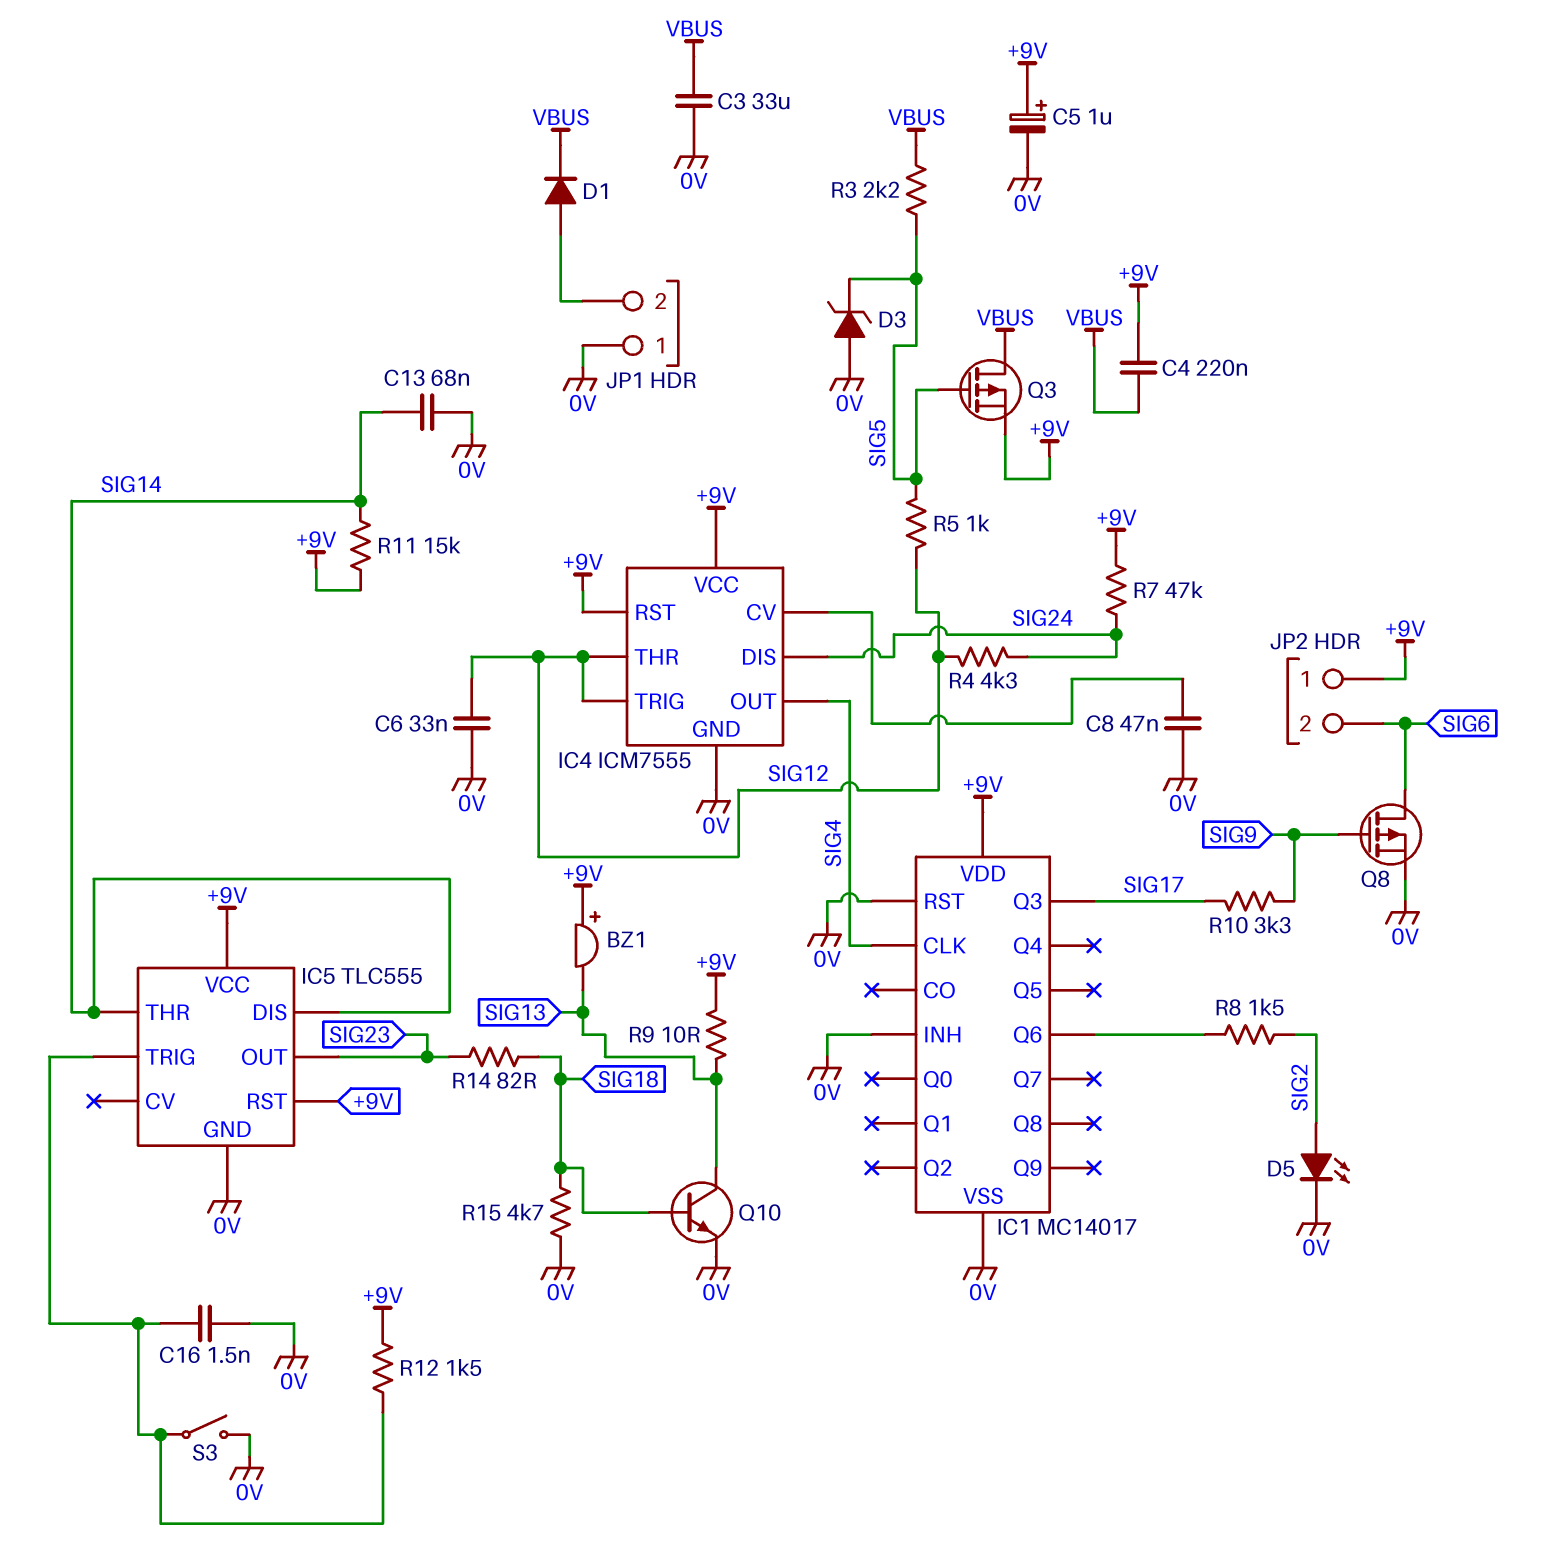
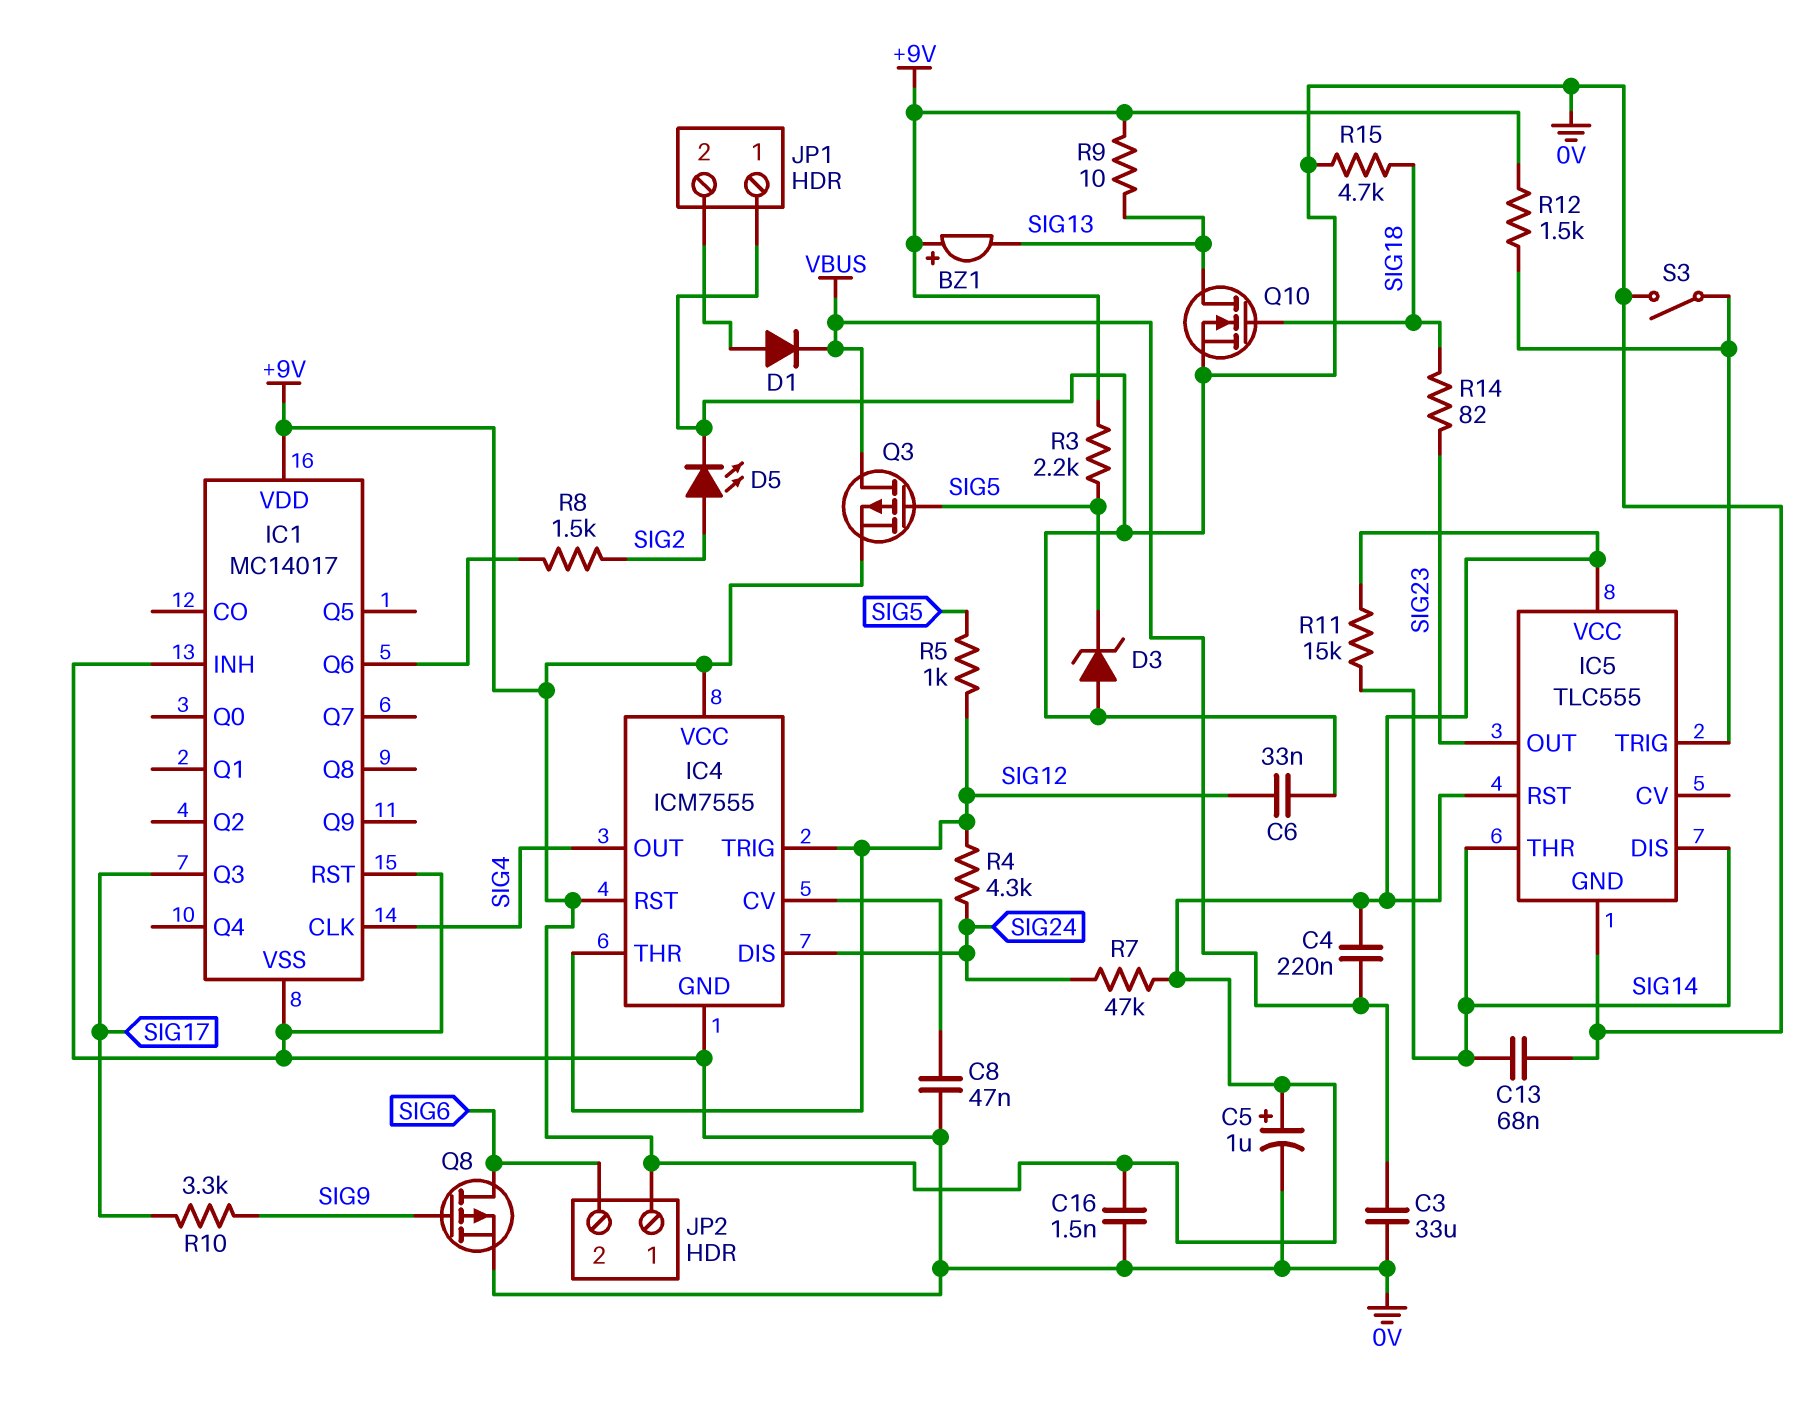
C16: 1.5nF (0V, IC5/TRIG) -> 1.5nF (+9V, 0V)
Q10: NPN (B SIG18, C SIG13, E 0V) -> NMOS (G SIG18, D SIG13, S 0V)
R3: 2.2k (SIG5, VBUS) -> 2.2k (+9V, SIG5)

